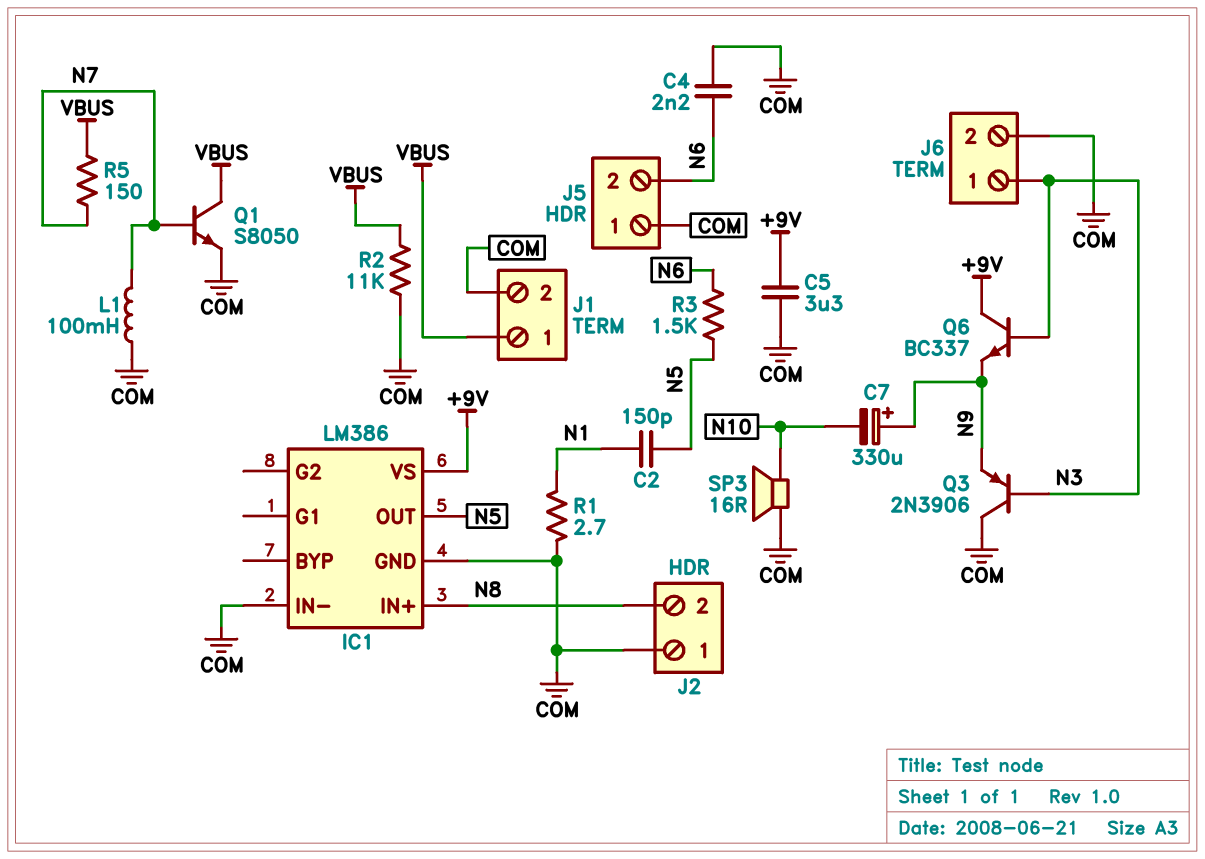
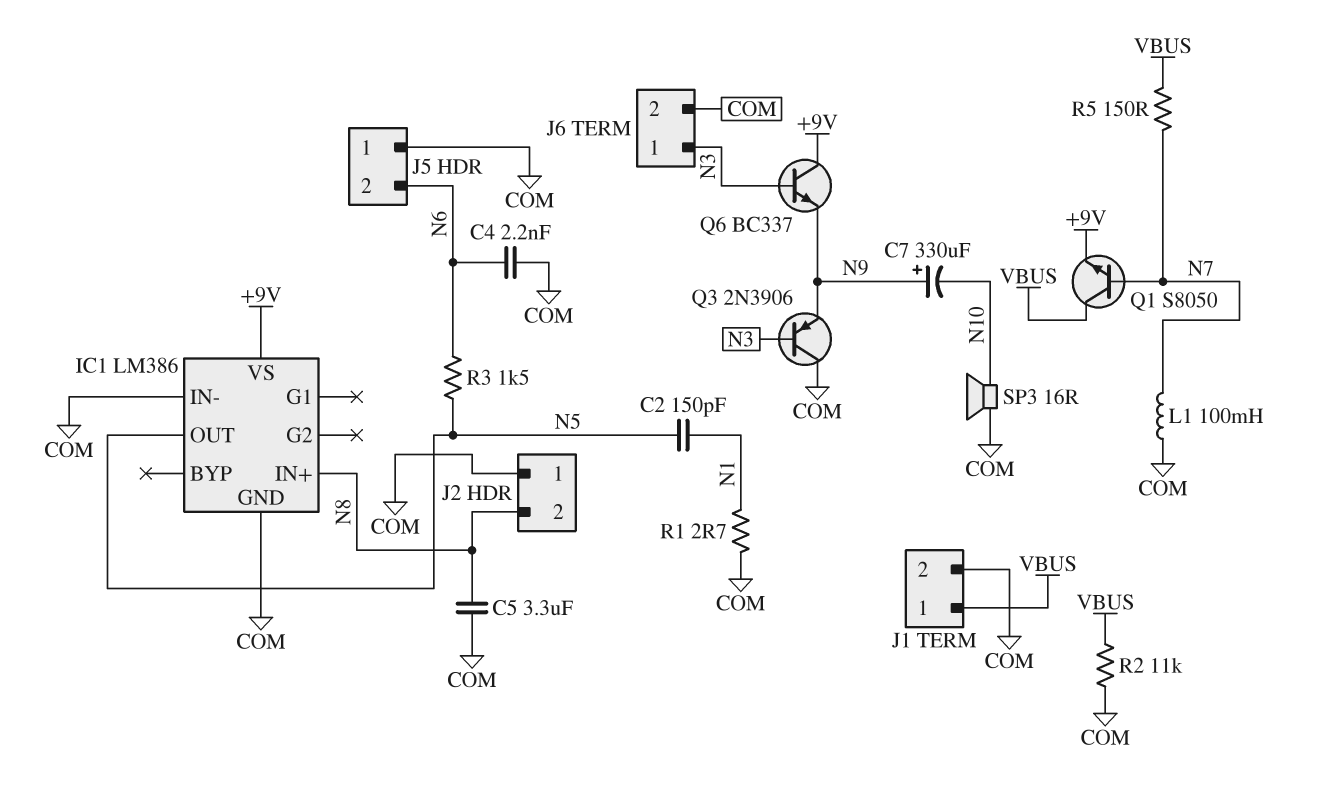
C5: 3.3uF (+9V, COM) -> 3.3uF (COM, N8)
Q1: NPN S8050 (B N7, C VBUS, E COM) -> NPN S8050 (B N7, C VBUS, E +9V)

